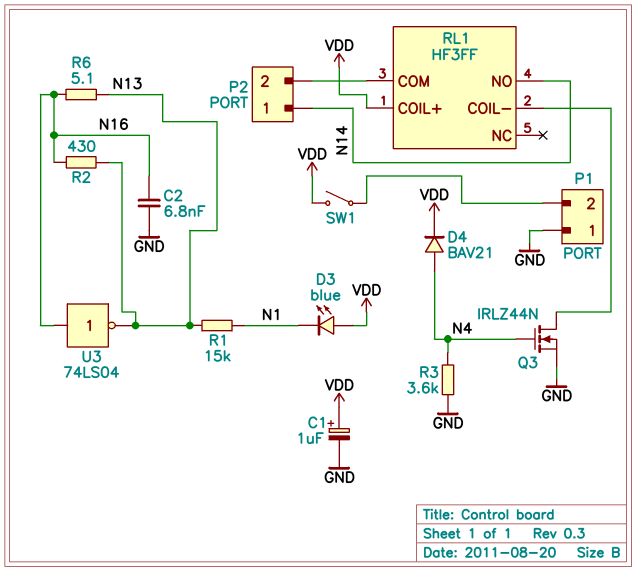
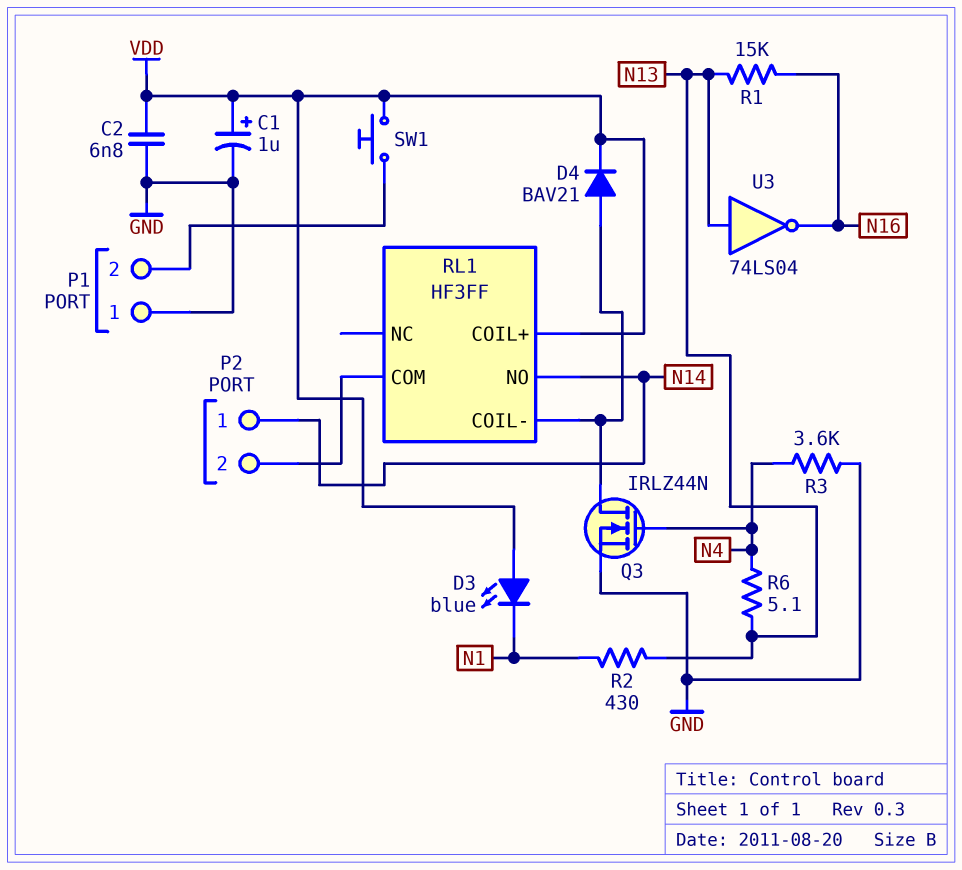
C2: 6.8nF (GND, N16) -> 6.8nF (GND, VDD)
D4: diode BAV21 (A N4, K VDD) -> diode BAV21 (A RL1/COIL-, K VDD)
R1: 15k (N1, N13) -> 15k (N13, N16)
R2: 430 (N13, N16) -> 430 (N1, N13)
R6: 5.1 (N13, N16) -> 5.1 (N4, N13)
SW1: switch (P1/2, VDD) -> button (P1/2, VDD)
U3: NOT 74LS04 (in N16, out N13) -> NOT 74LS04 (in N13, out N16)

